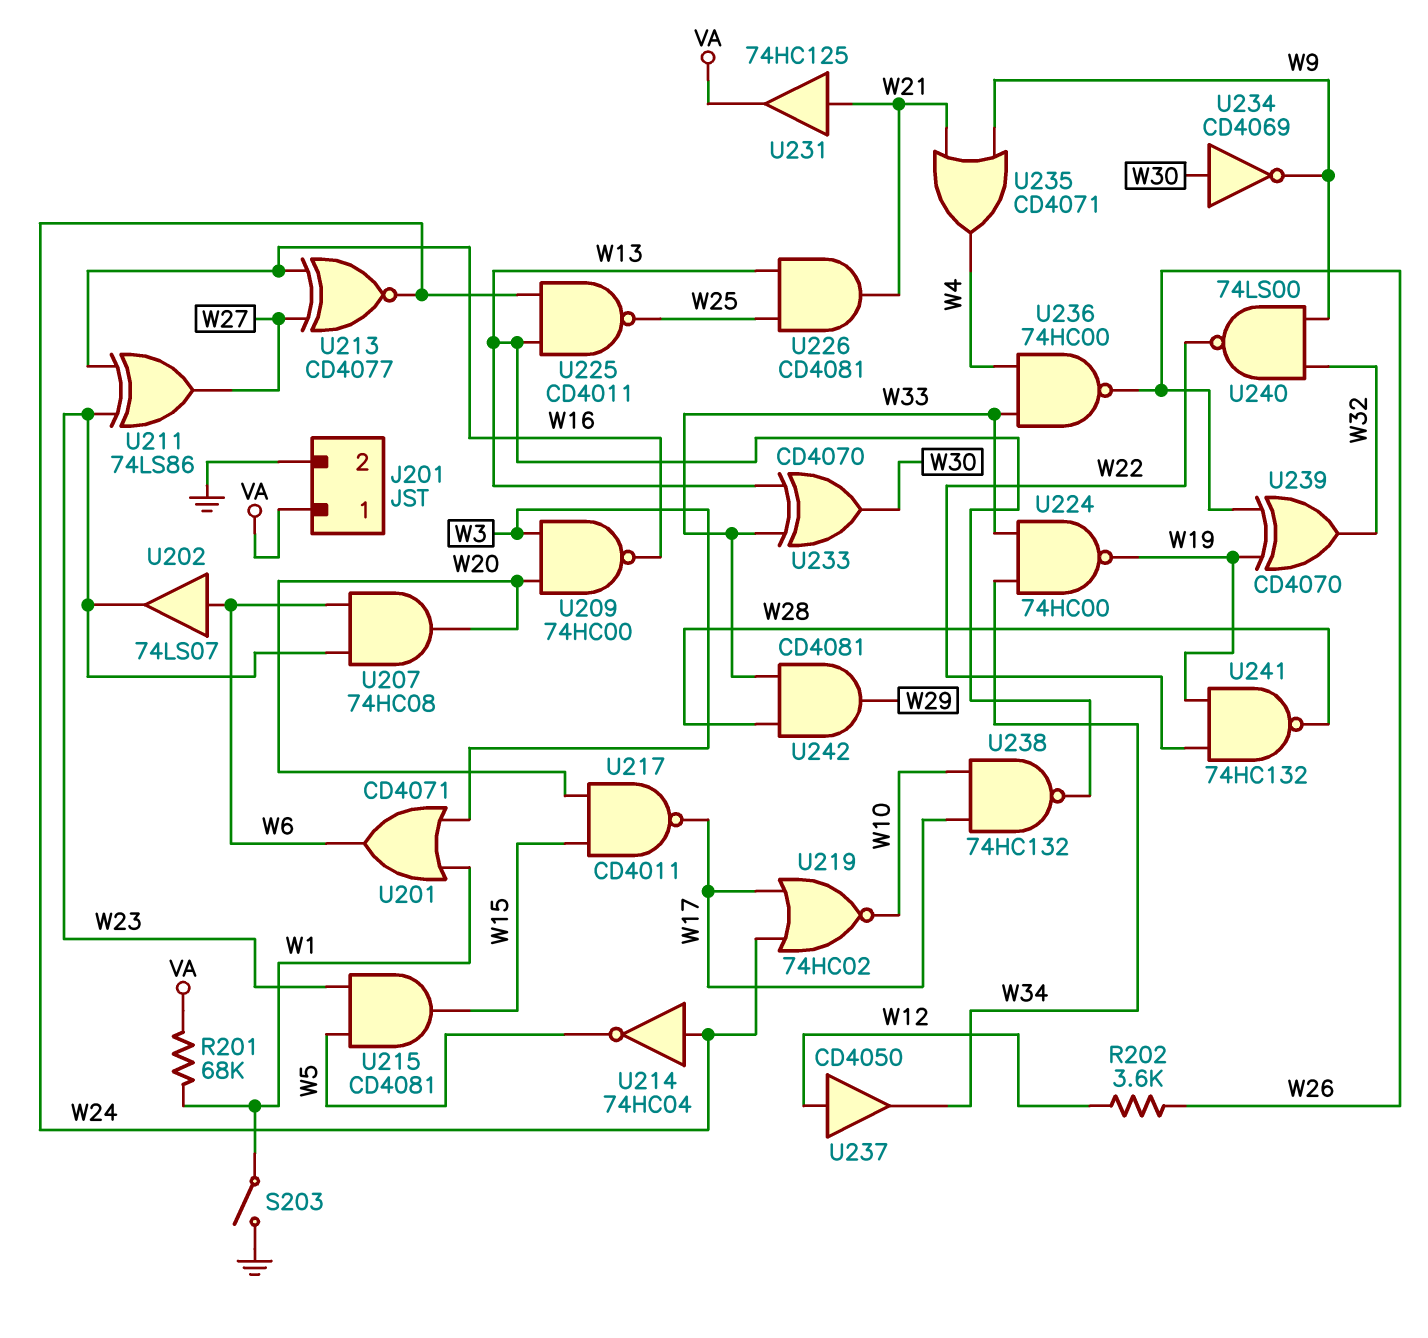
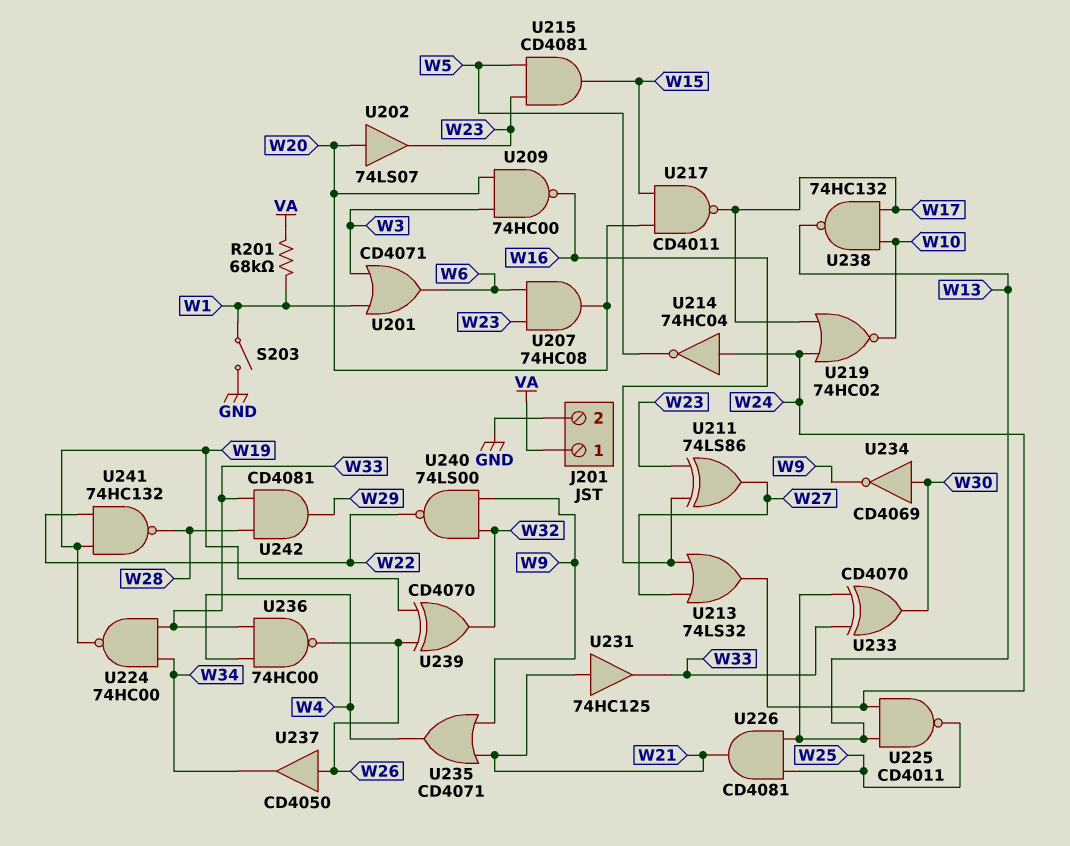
R202: 3.6k (W12, W26) -> none
U202: buffer 74LS07 (in W6, out W23) -> buffer 74LS07 (in W20, out W23)
U213: XNOR CD4077 (in W16, in W27, out W24) -> OR 74LS32 (in W16, in W27, out W24)
U231: buffer 74HC125 (in W21, out VA) -> buffer 74HC125 (in W21, out W33)
U237: buffer CD4050 (in W12, out W34) -> buffer CD4050 (in W26, out W34)

